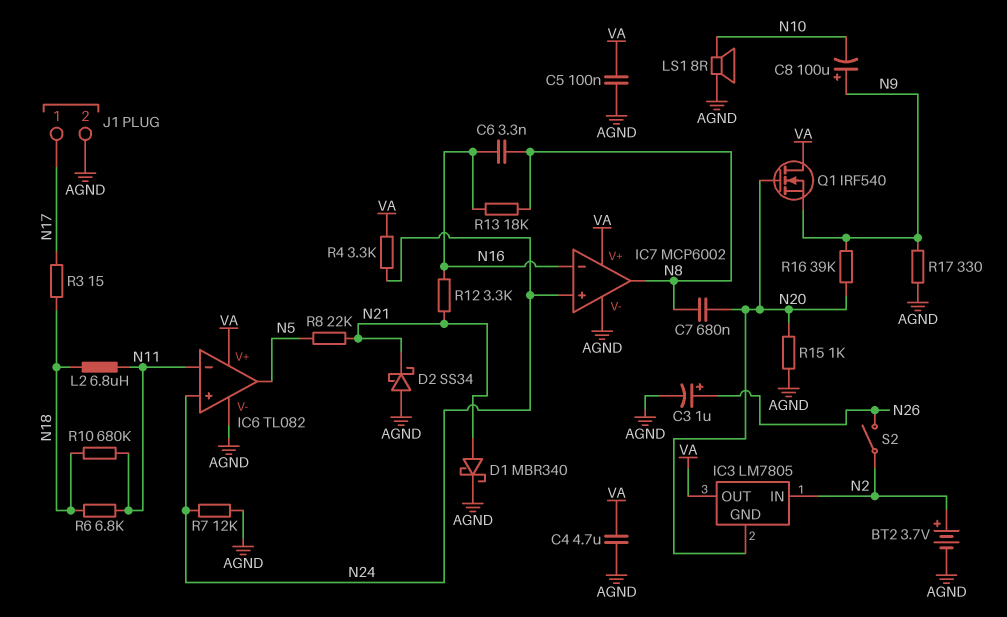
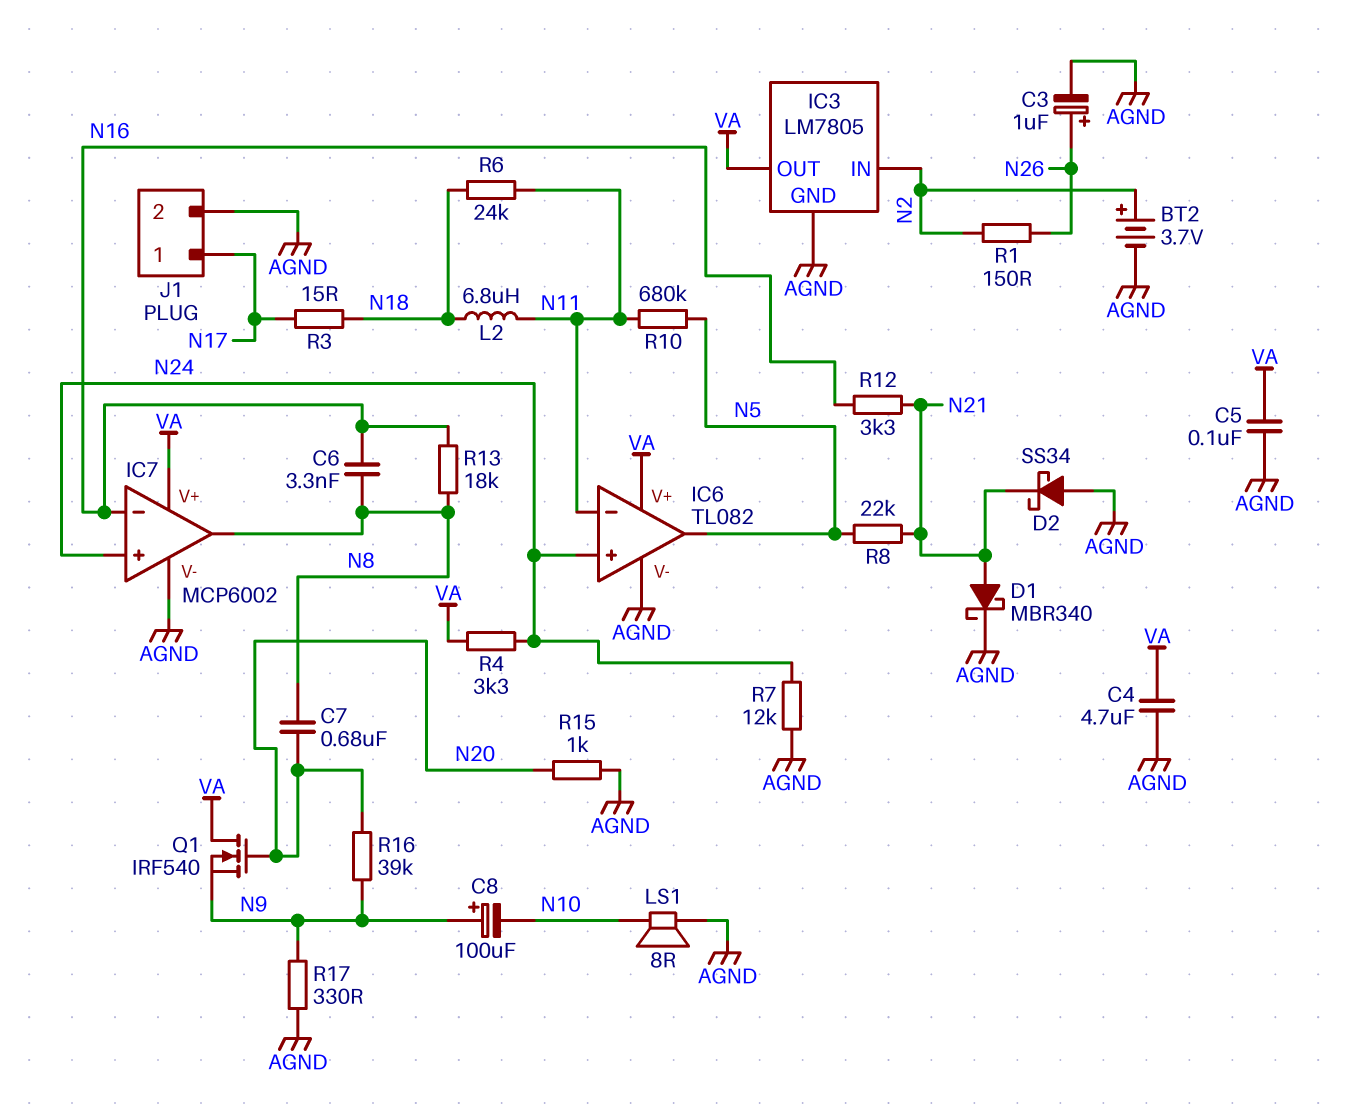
IC3 pin GND: N20 -> AGND
R1: none -> 150 (N2, N26)
R6: 6.8k (N11, N18) -> 24k (N11, N18)
R10: 680k (N11, N18) -> 680k (N5, N11)
S2: switch (N2, N26) -> none

